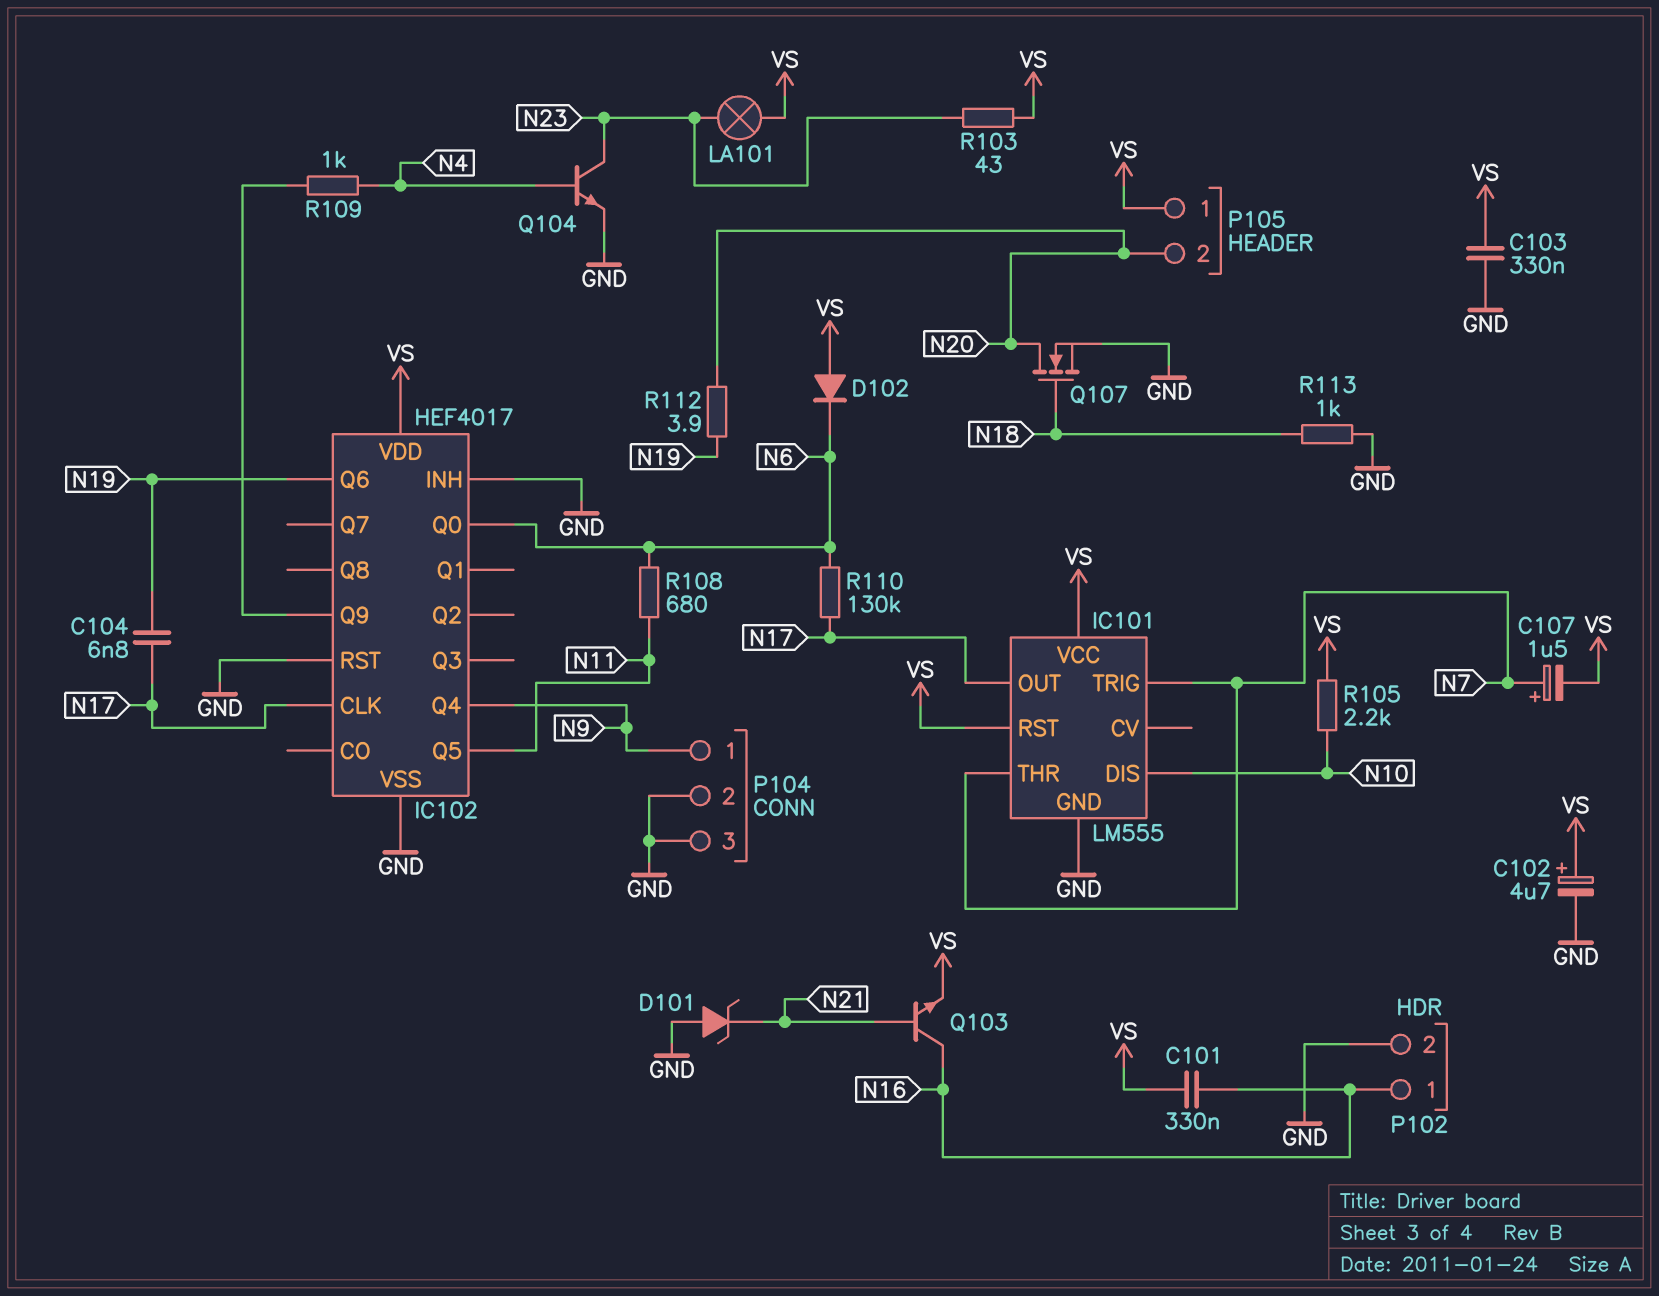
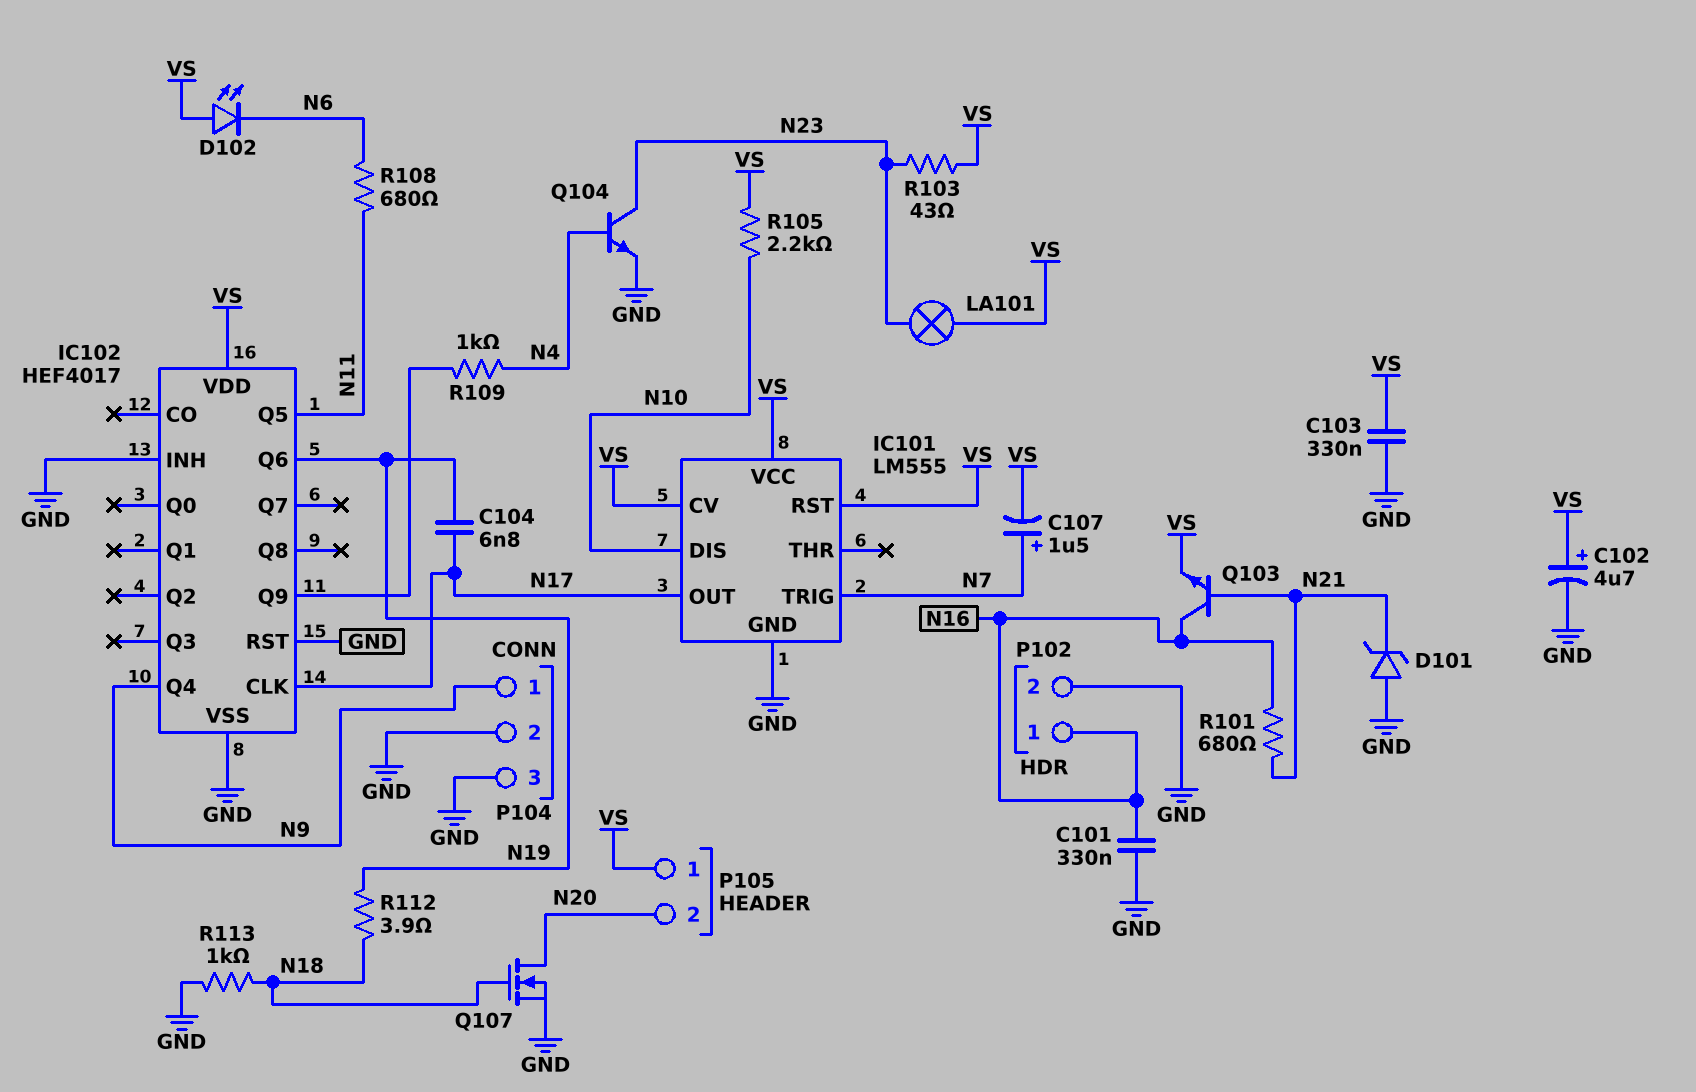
C101: 330nF (N16, VS) -> 330nF (GND, N16)
D102: diode (A VS, K N6) -> LED (A VS, K N6)
IC101 pin CV: none -> VS
IC101 pin THR: N7 -> none
IC102 pin Q0: N6 -> none
R101: none -> 680 (N16, N21)
R110: 130k (N6, N17) -> none
R112: 3.9 (N19, N20) -> 3.9 (N18, N19)

